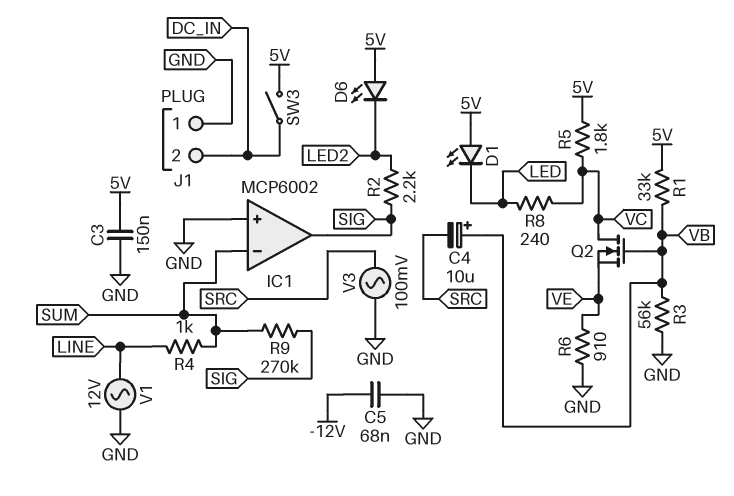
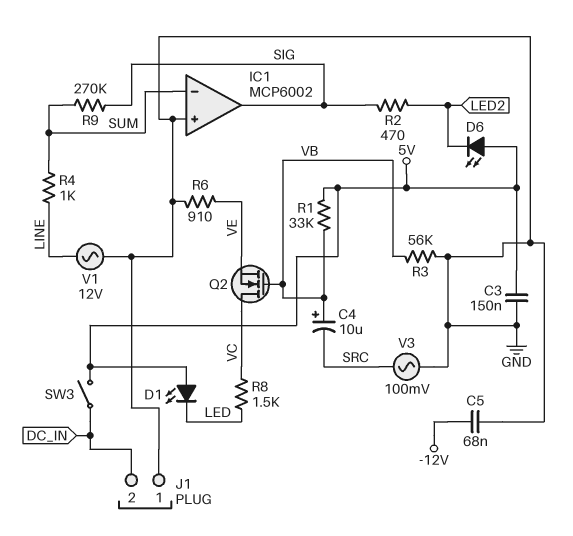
R2: 2.2k (LED2, SIG) -> 470 (LED2, SIG)
R5: 1.8k (5V, VC) -> none
R8: 240 (LED, VC) -> 1.5k (LED, VC)

